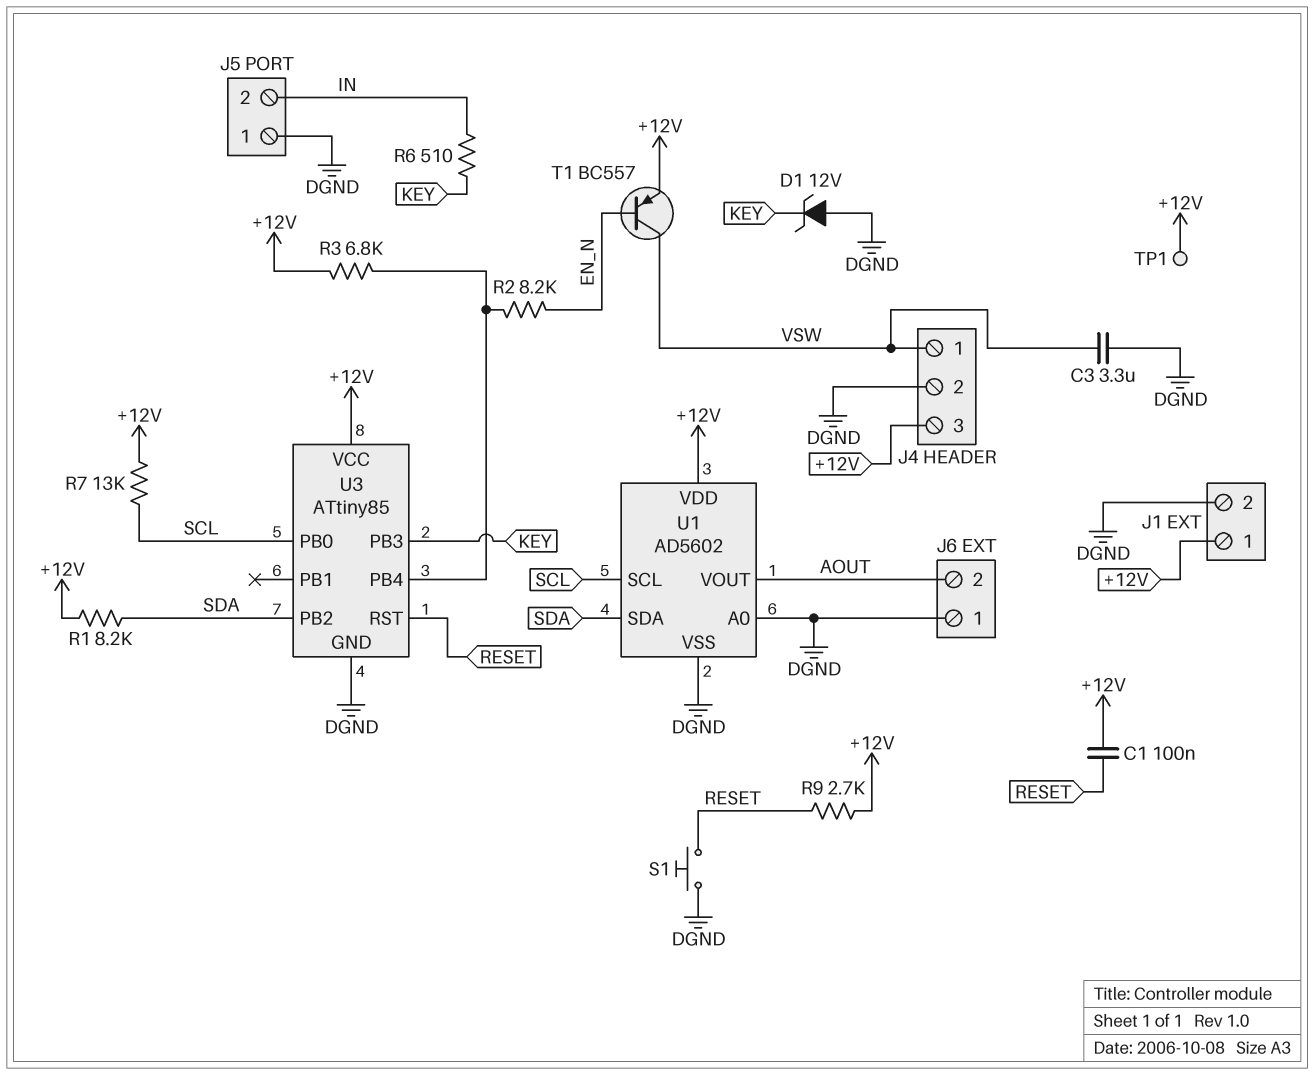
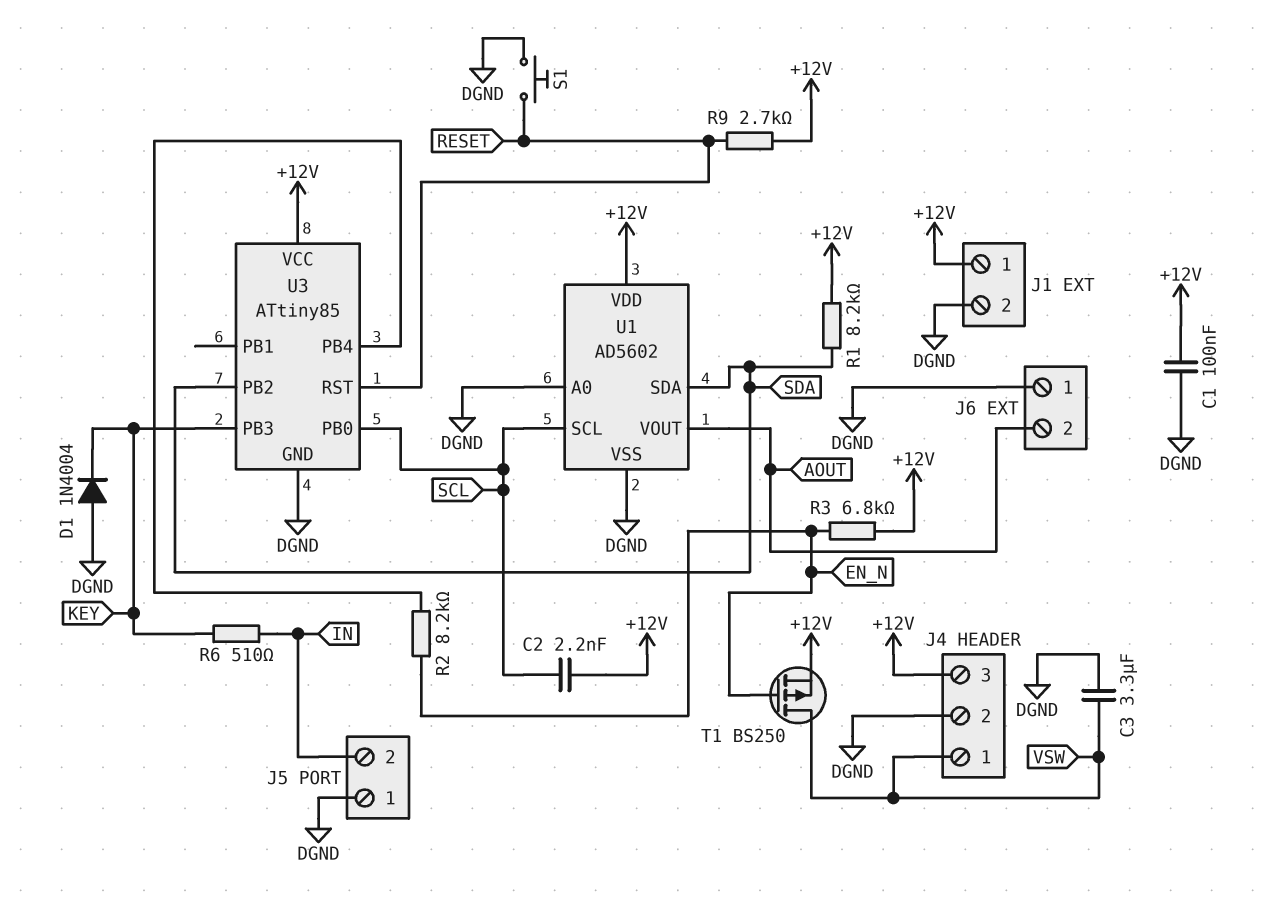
C1: 100nF (+12V, RESET) -> 100nF (+12V, DGND)
C2: none -> 2.2nF (+12V, SCL)
D1: zener 12V (A DGND, K KEY) -> diode 1N4004 (A DGND, K KEY)
R3: 6.8k (+12V, U3/PB4) -> 6.8k (+12V, EN_N)
R7: 13k (+12V, SCL) -> none
T1: PNP BC557 (B EN_N, C VSW, E +12V) -> PMOS BS250 (G EN_N, D VSW, S +12V)
TP1: test point (+12V) -> none

